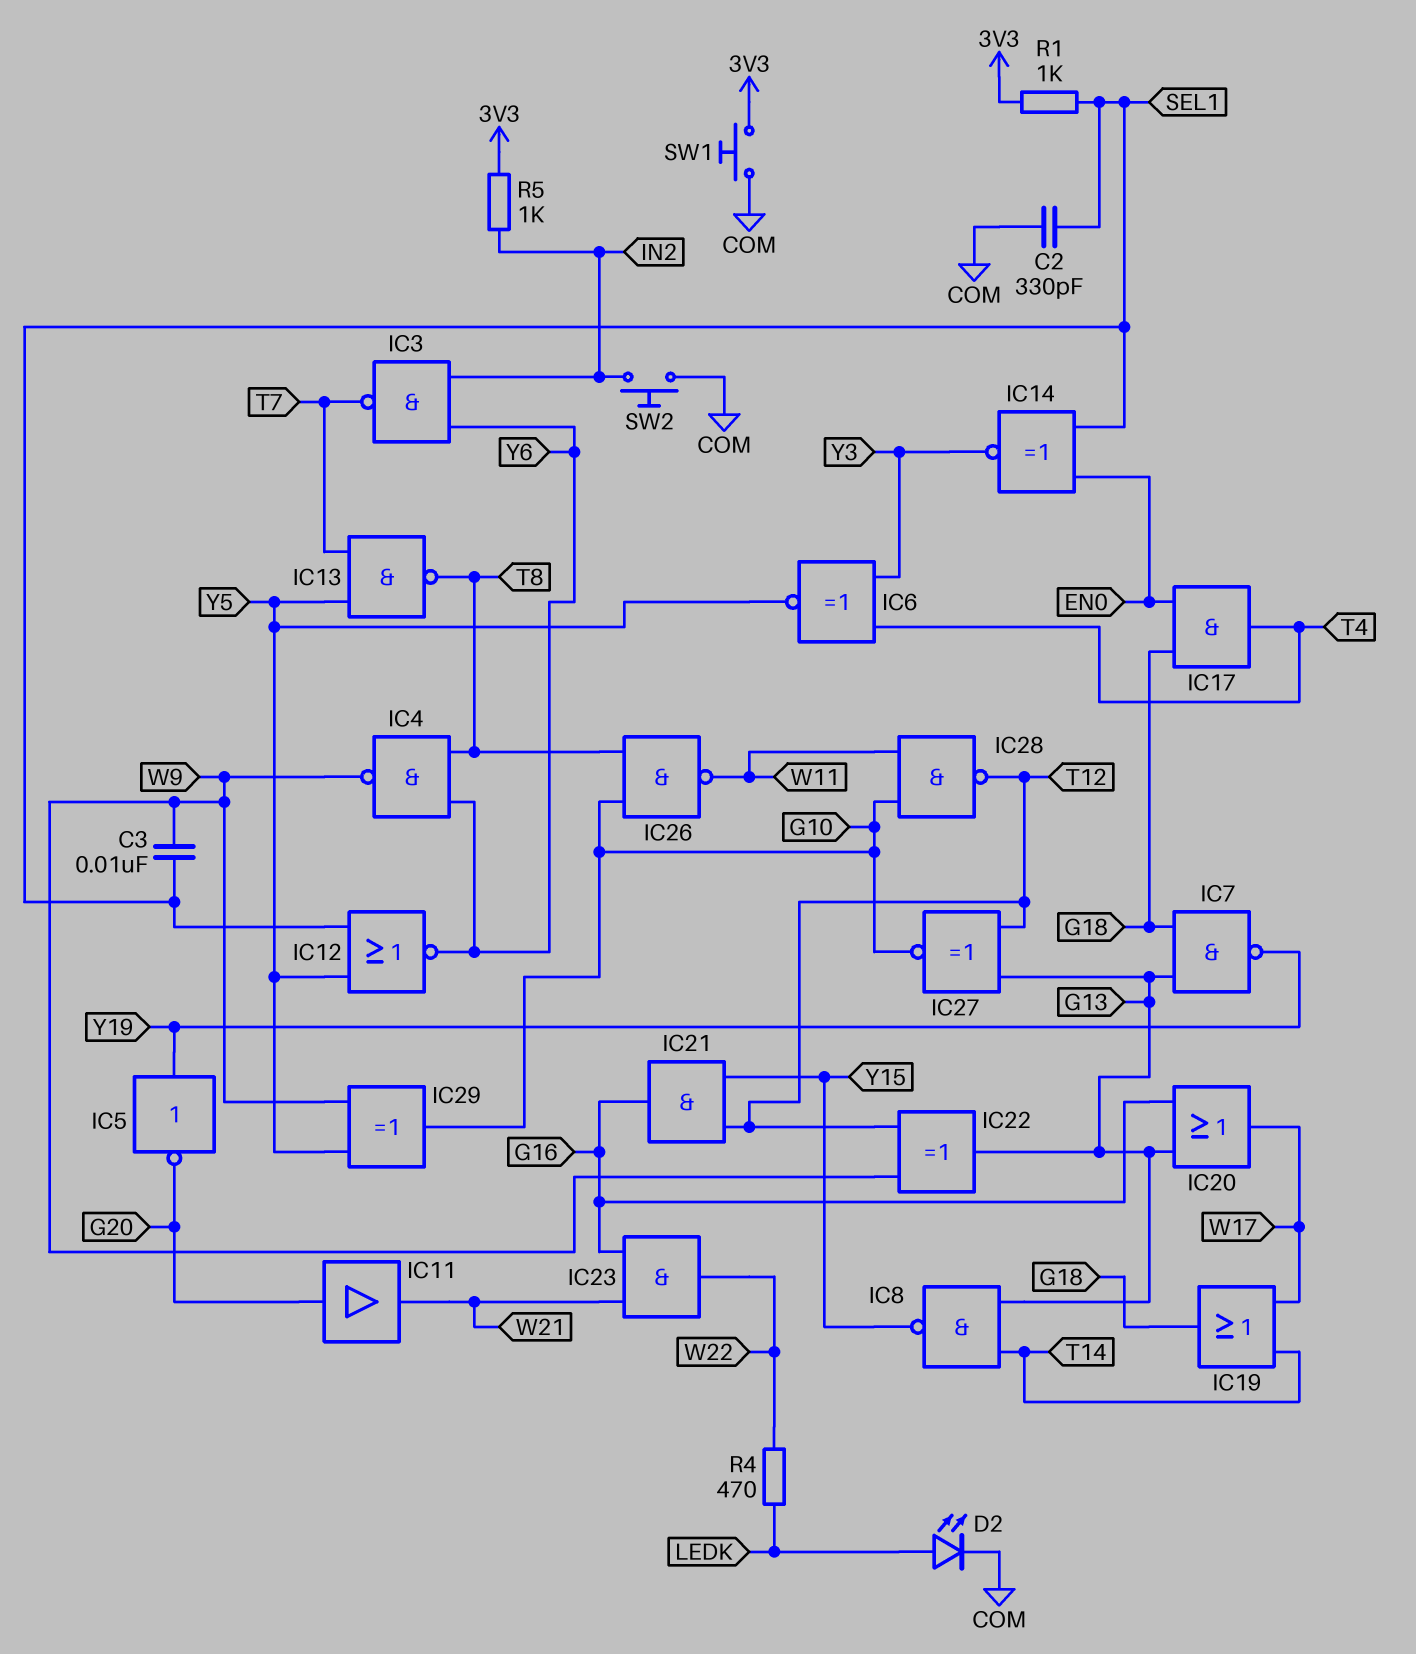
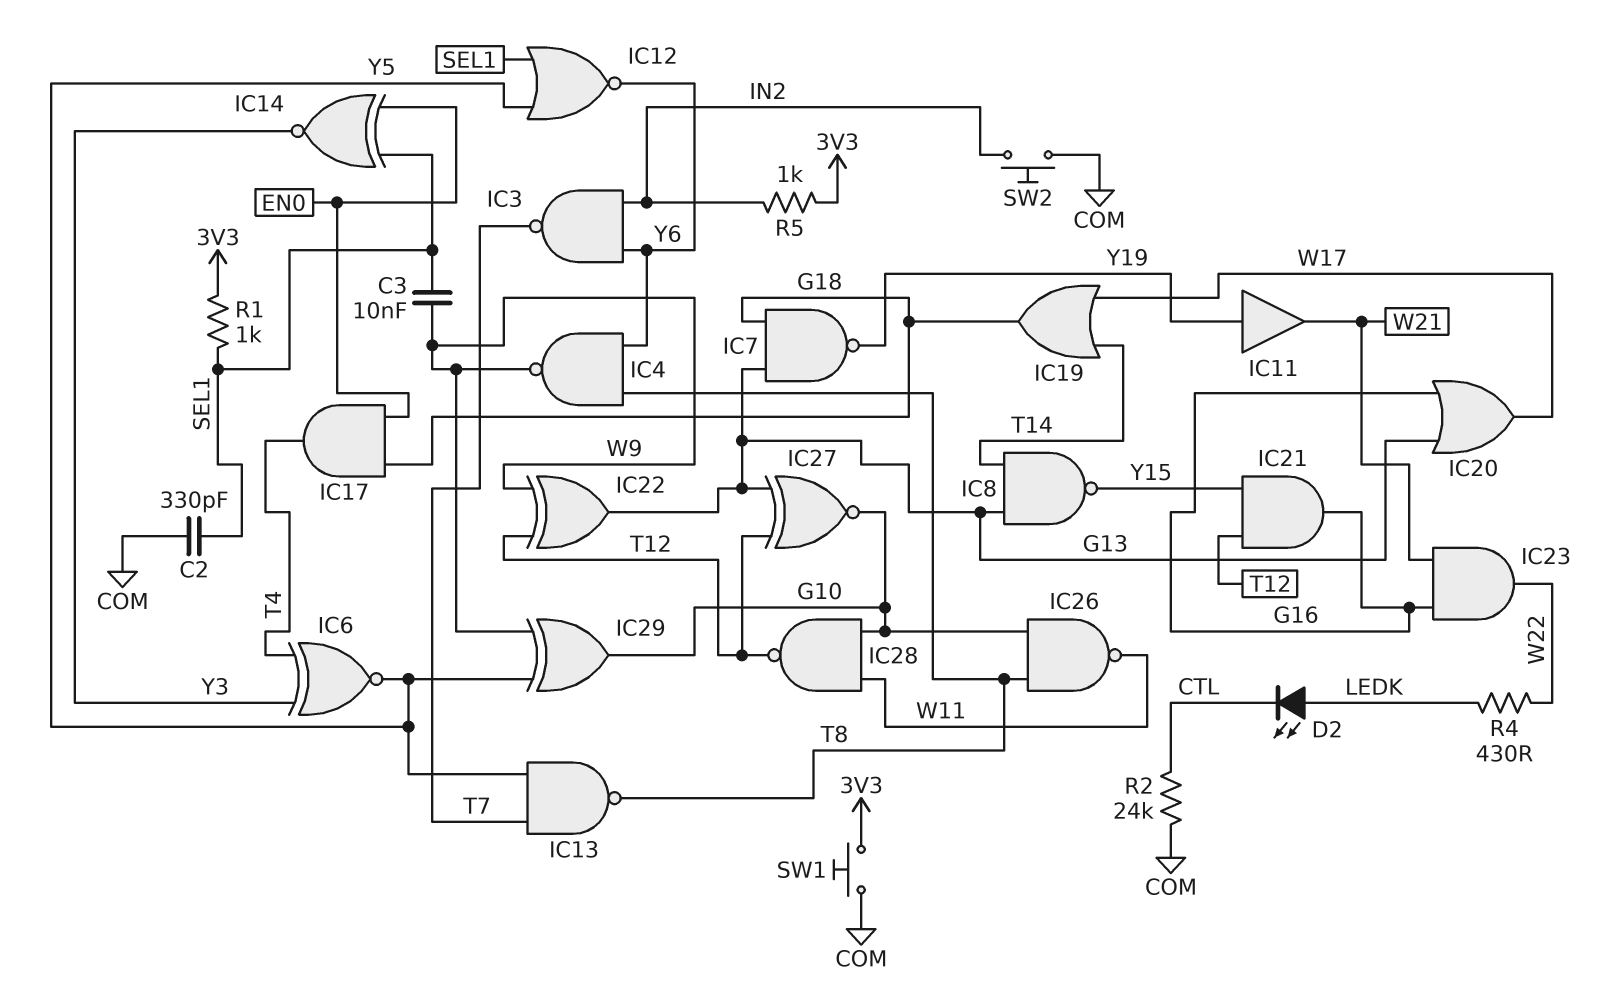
D2: LED (A LEDK, K COM) -> LED (A LEDK, K CTL)
IC5: NOT (in Y19, out G20) -> none
IC11: buffer (in G20, out W21) -> buffer (in Y19, out W21)
R2: none -> 24k (COM, CTL)
R4: 470 (LEDK, W22) -> 430 (LEDK, W22)

